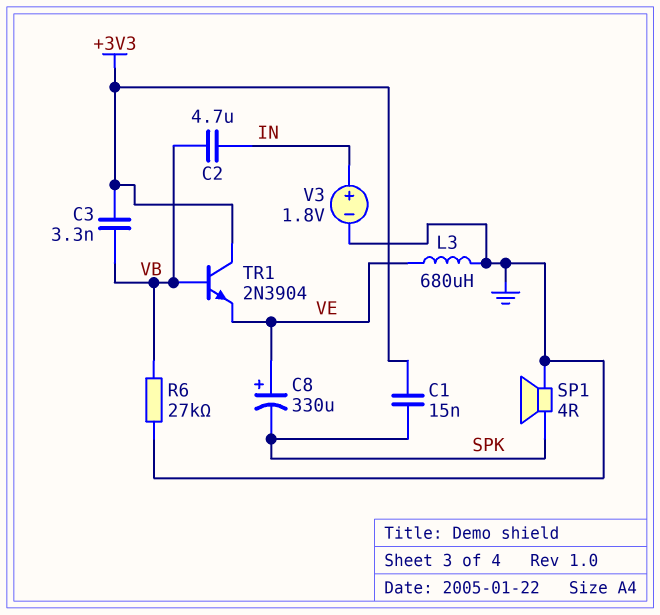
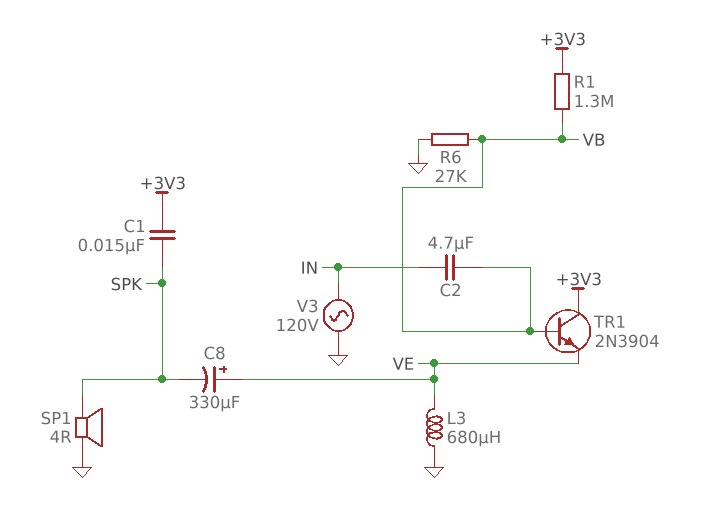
C3: 3.3nF (+3V3, VB) -> none
R1: none -> 1.3M (+3V3, VB)
V3: 1.8V (plus IN, minus GND) -> AC 120V (GND, IN)

